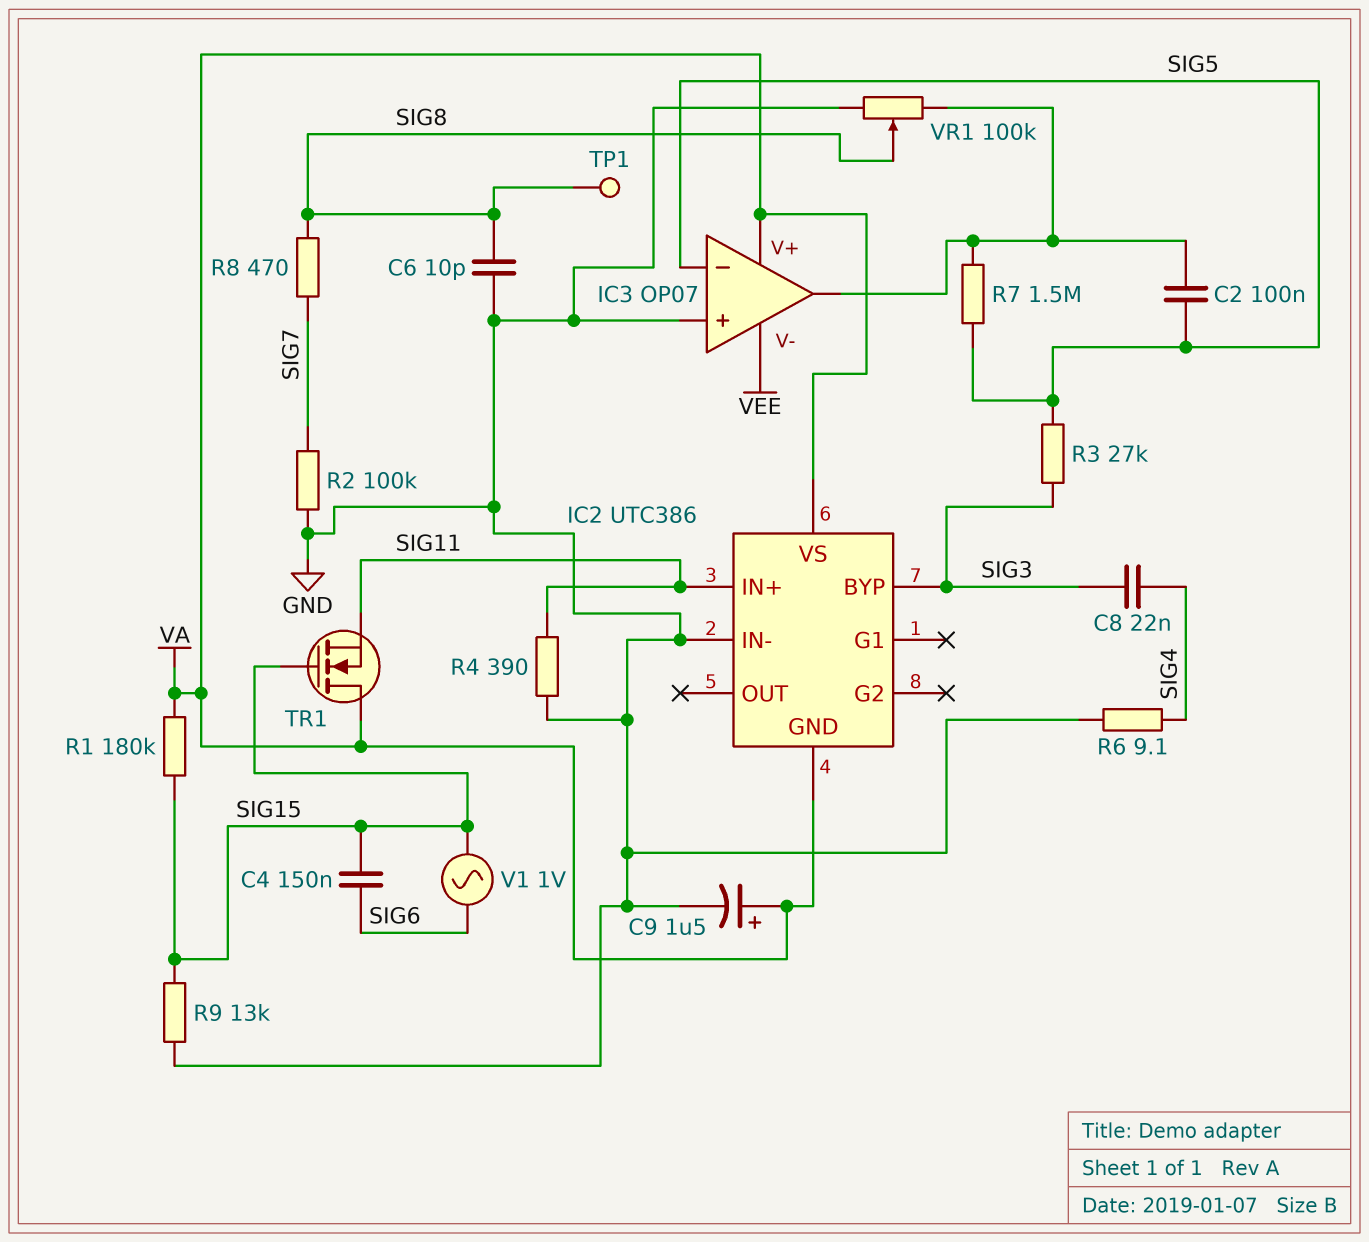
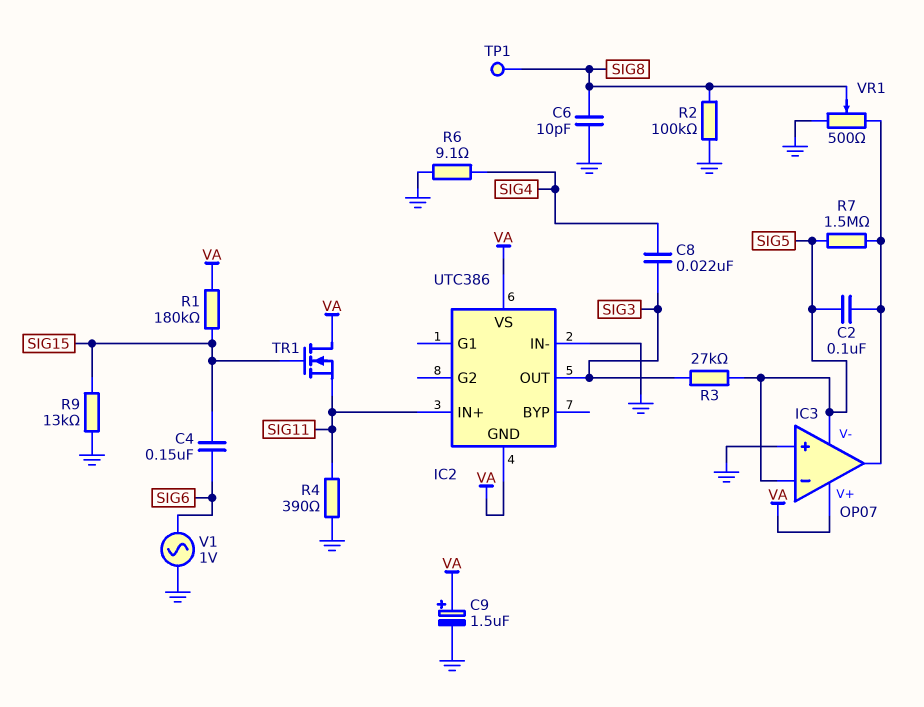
IC2 pin BYP: SIG3 -> none
IC2 pin OUT: none -> SIG3
IC3 pin V-: VEE -> SIG5
R2: 100k (GND, SIG7) -> 100k (GND, SIG8)
R8: 470 (SIG7, SIG8) -> none
V1: AC 1V (SIG6, SIG15) -> AC 1V (GND, SIG6)
VR1: 100k (GND, IC3/out, wiper SIG8) -> 500 (GND, IC3/out, wiper SIG8)

